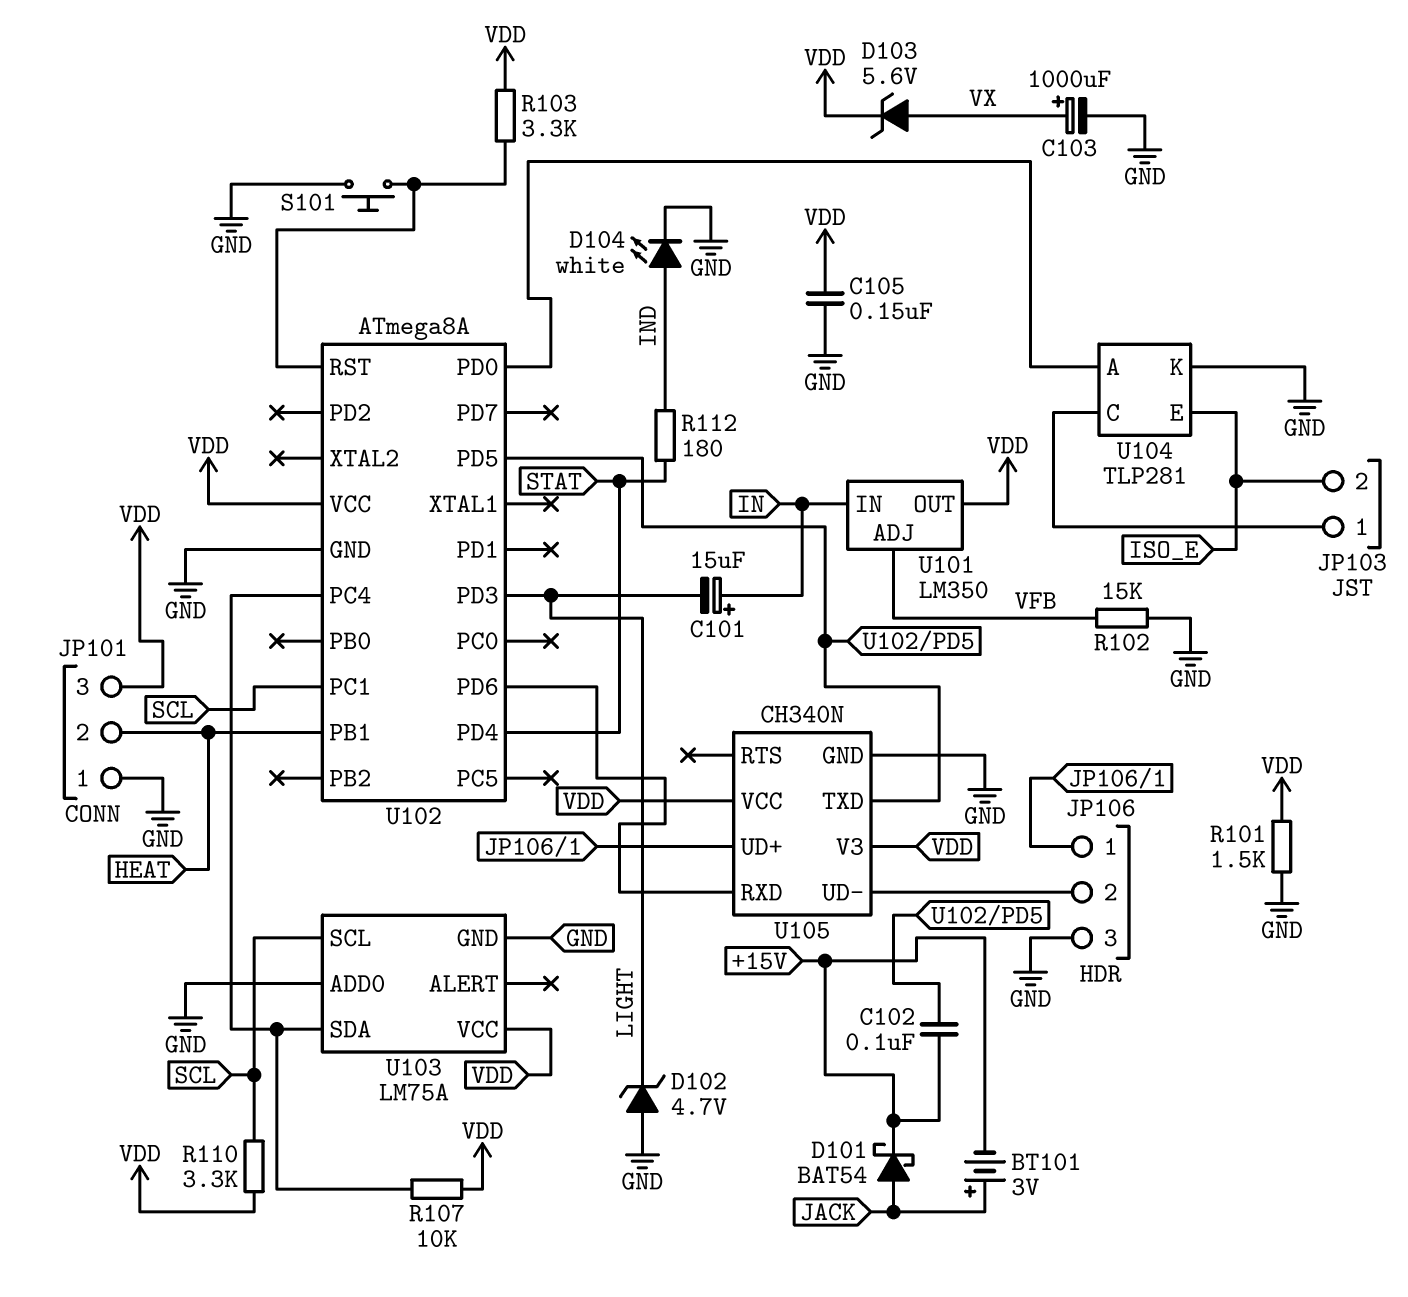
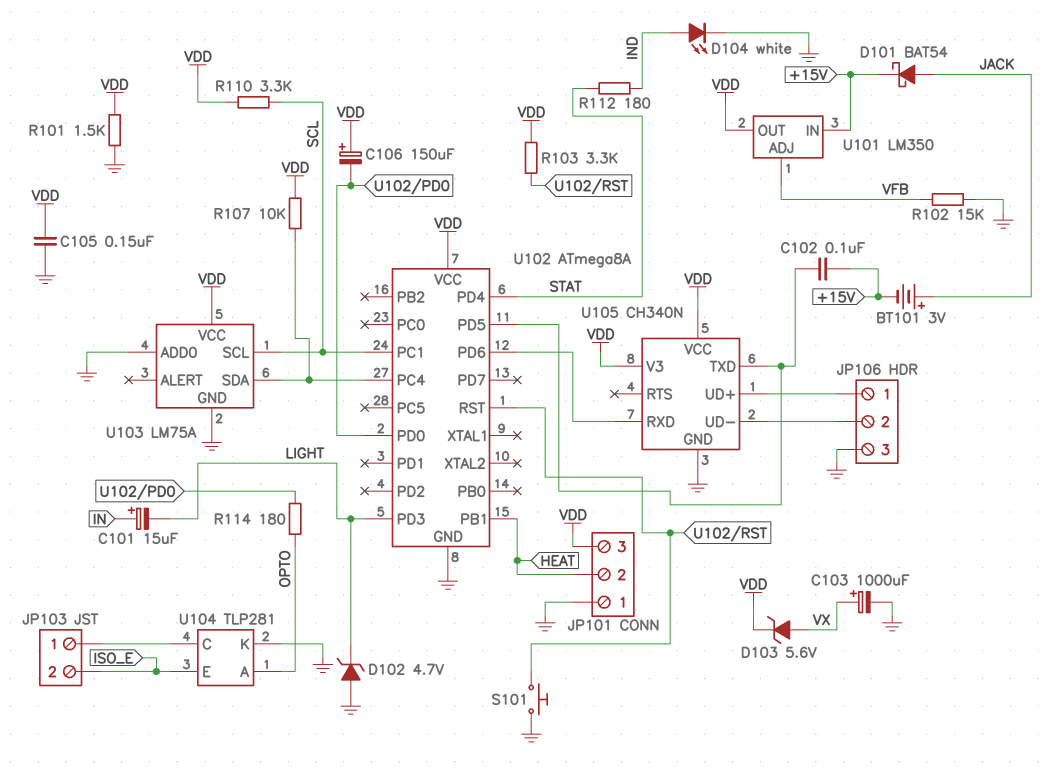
C106: none -> 150uF (plus VDD, minus U102/PD0)
R114: none -> 180 (OPTO, U102/PD0)
U101 pin IN: IN -> +15V
U104 pin A: U102/PD0 -> OPTO

